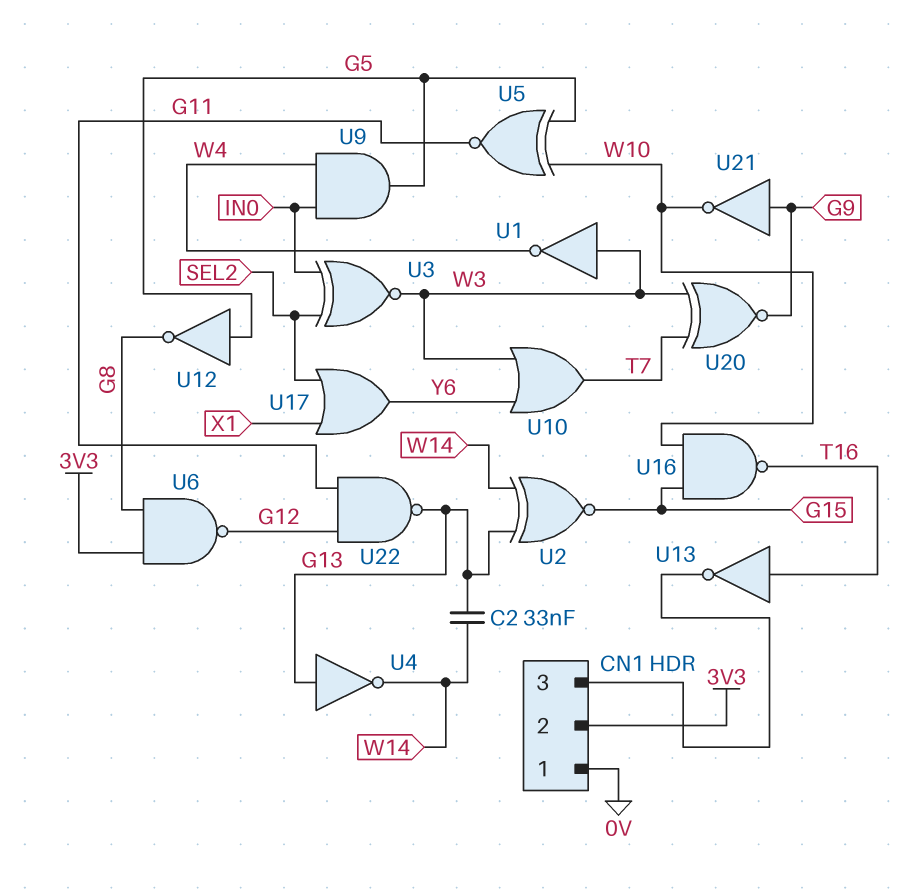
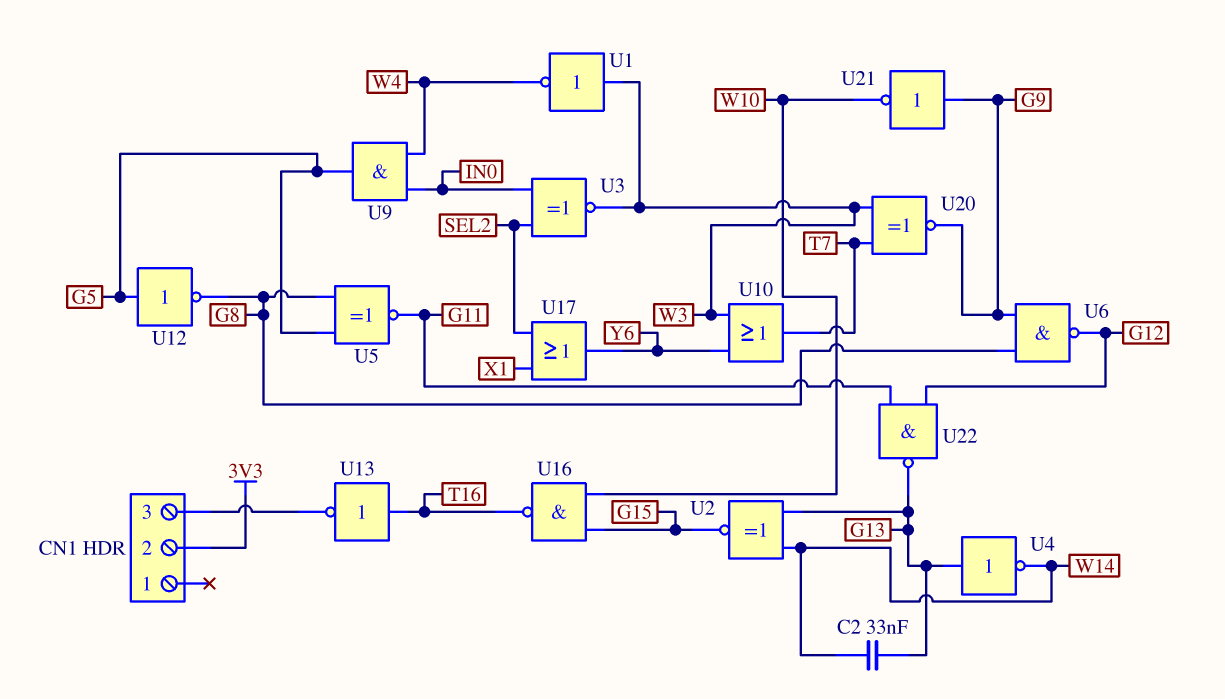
CN1 pin 1: 0V -> none
U5: XNOR (in G5, in W10, out G11) -> XNOR (in G5, in G8, out G11)
U6: NAND (in 3V3, in G8, out G12) -> NAND (in G8, in G9, out G12)

